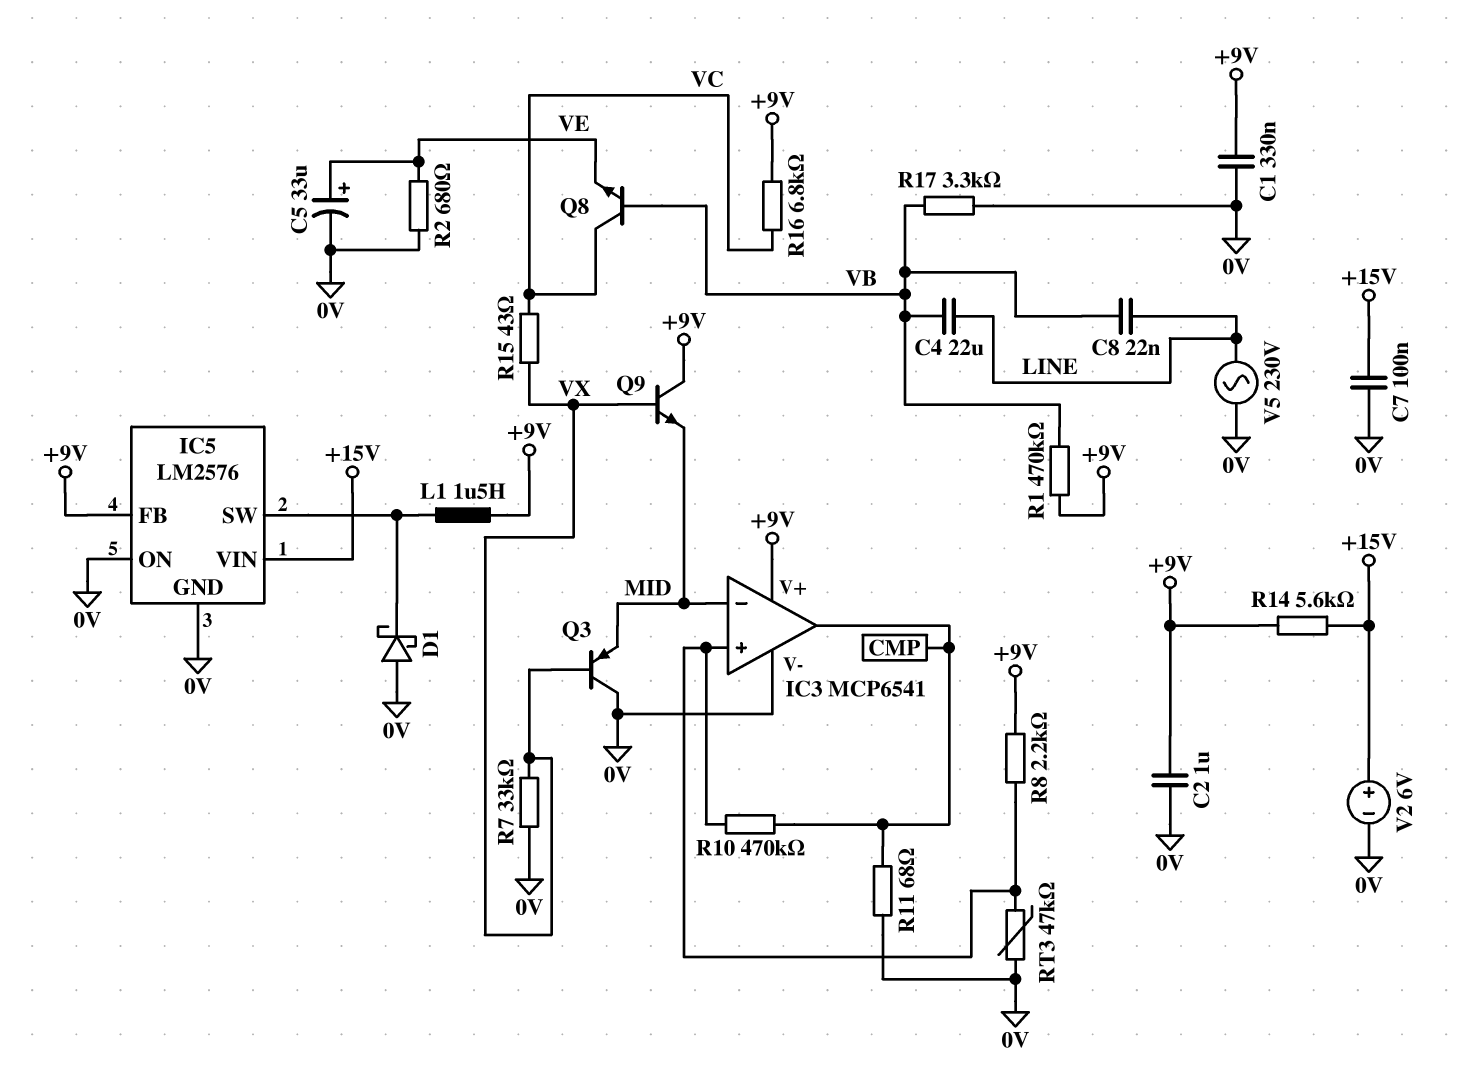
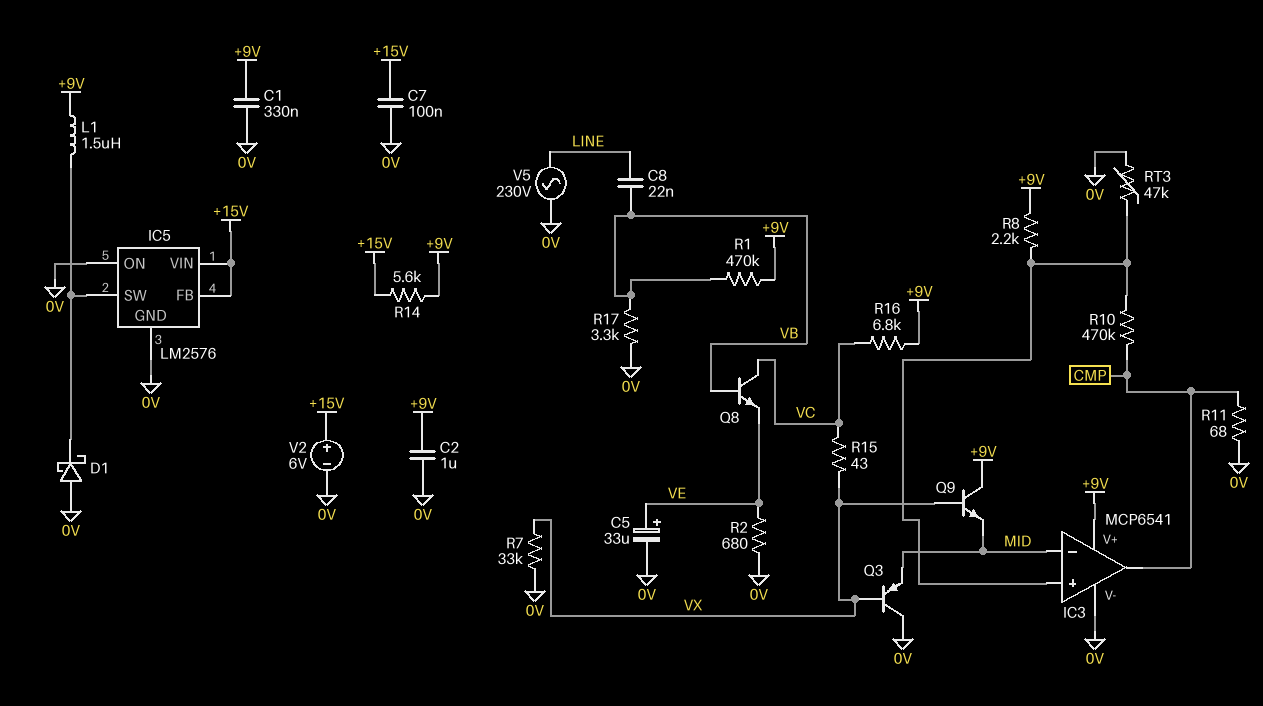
C4: 22uF (LINE, VB) -> none
IC5 pin FB: +9V -> +15V

